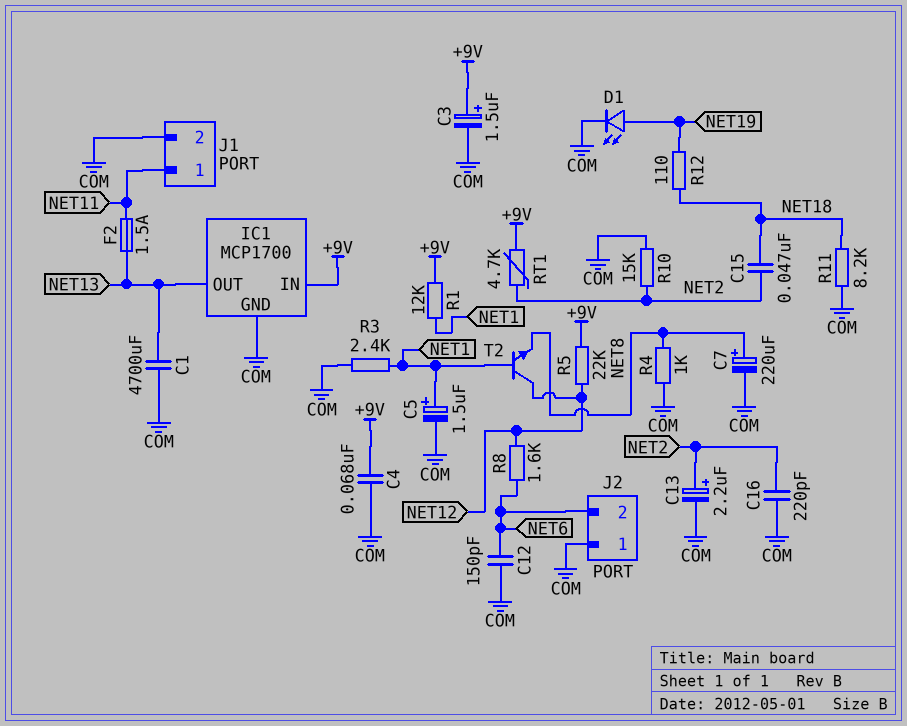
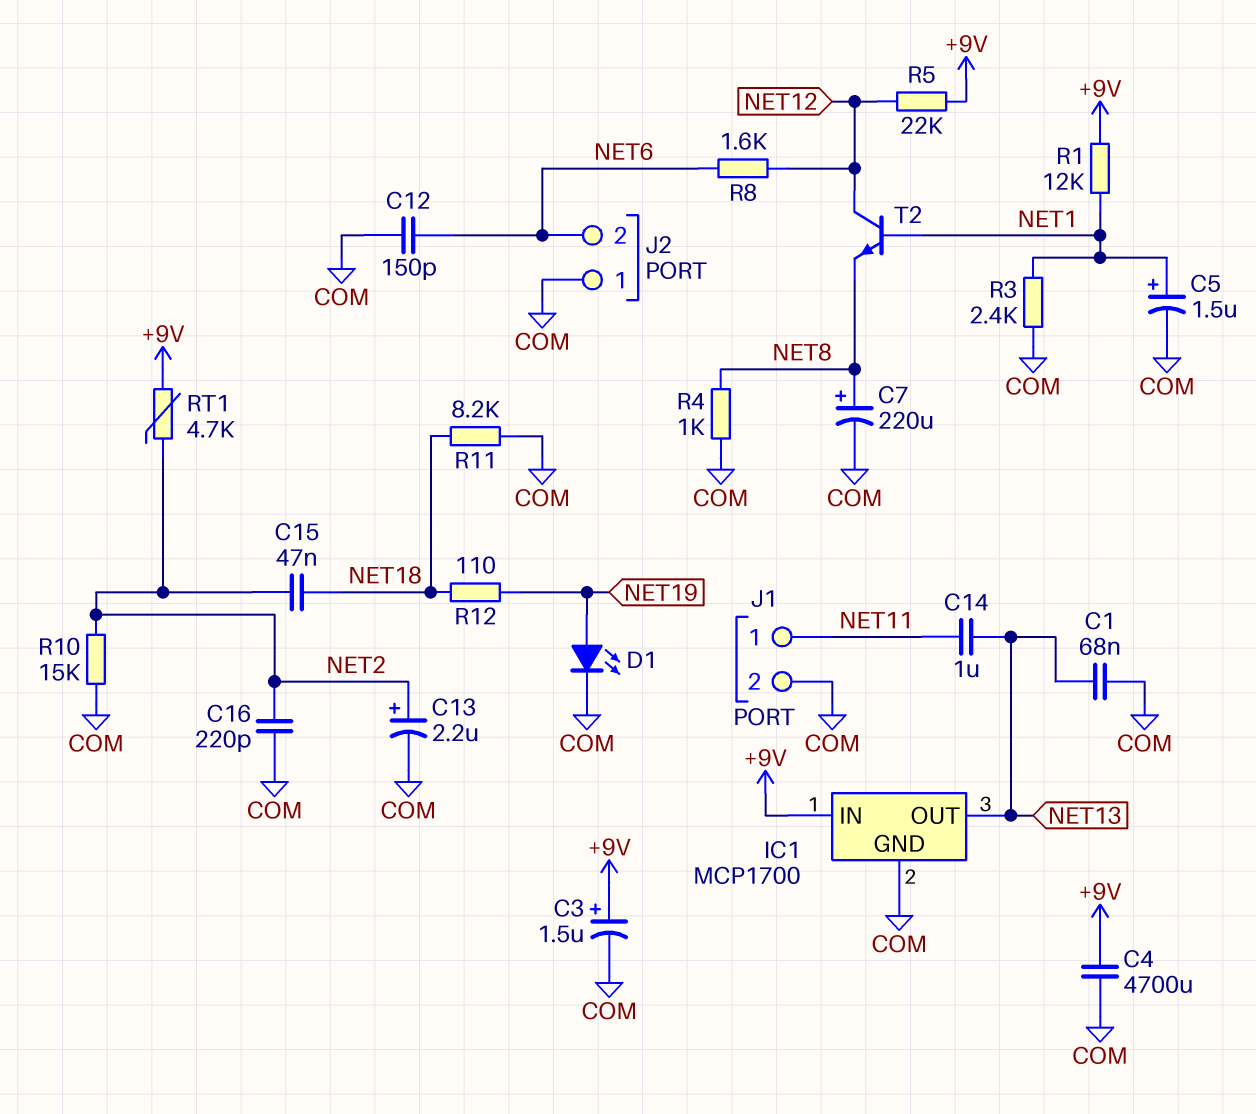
C1: 4700uF (COM, NET13) -> 68nF (COM, NET13)
C4: 68nF (+9V, COM) -> 4700uF (+9V, COM)
C14: none -> 1uF (NET11, NET13)
F2: 1.5A (NET11, NET13) -> none

